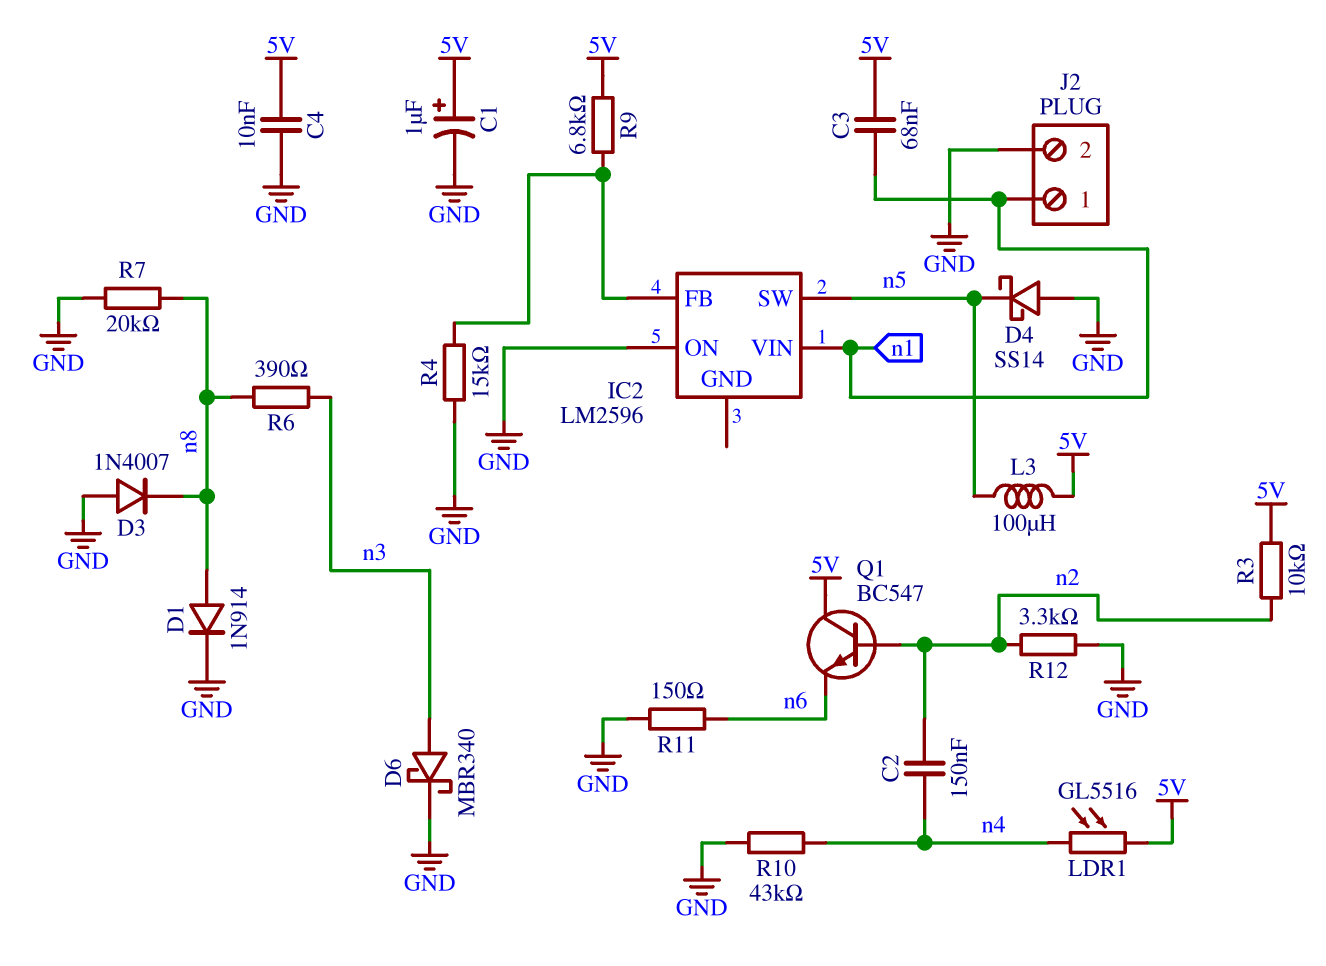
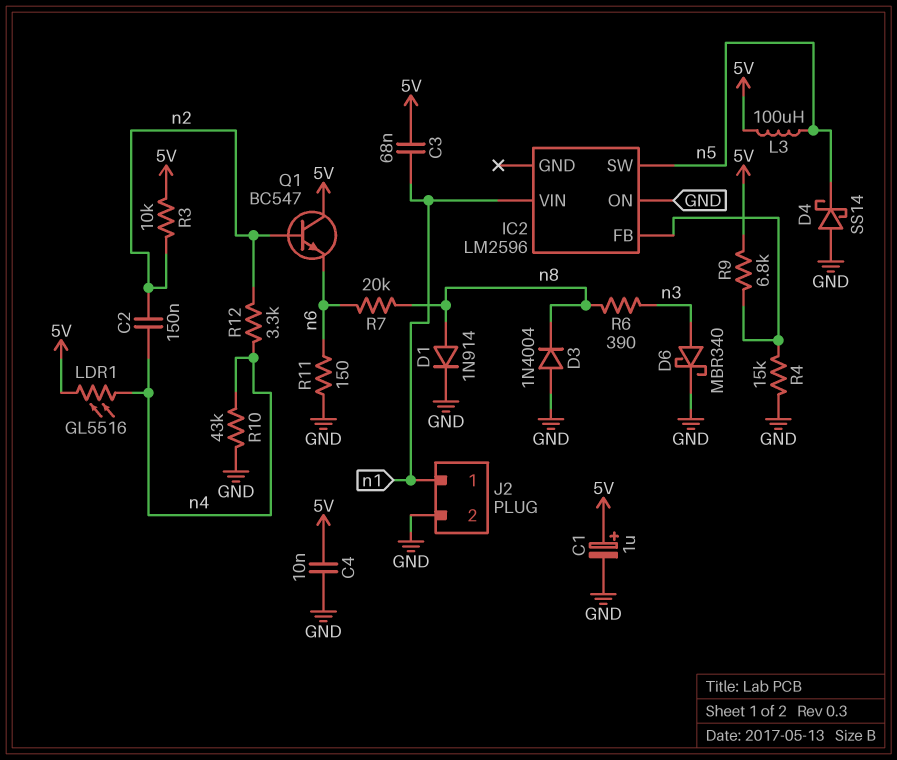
D3: diode 1N4007 (A GND, K n8) -> diode 1N4004 (A GND, K n8)
R7: 20k (GND, n8) -> 20k (n6, n8)
R12: 3.3k (GND, n2) -> 3.3k (n2, n4)

